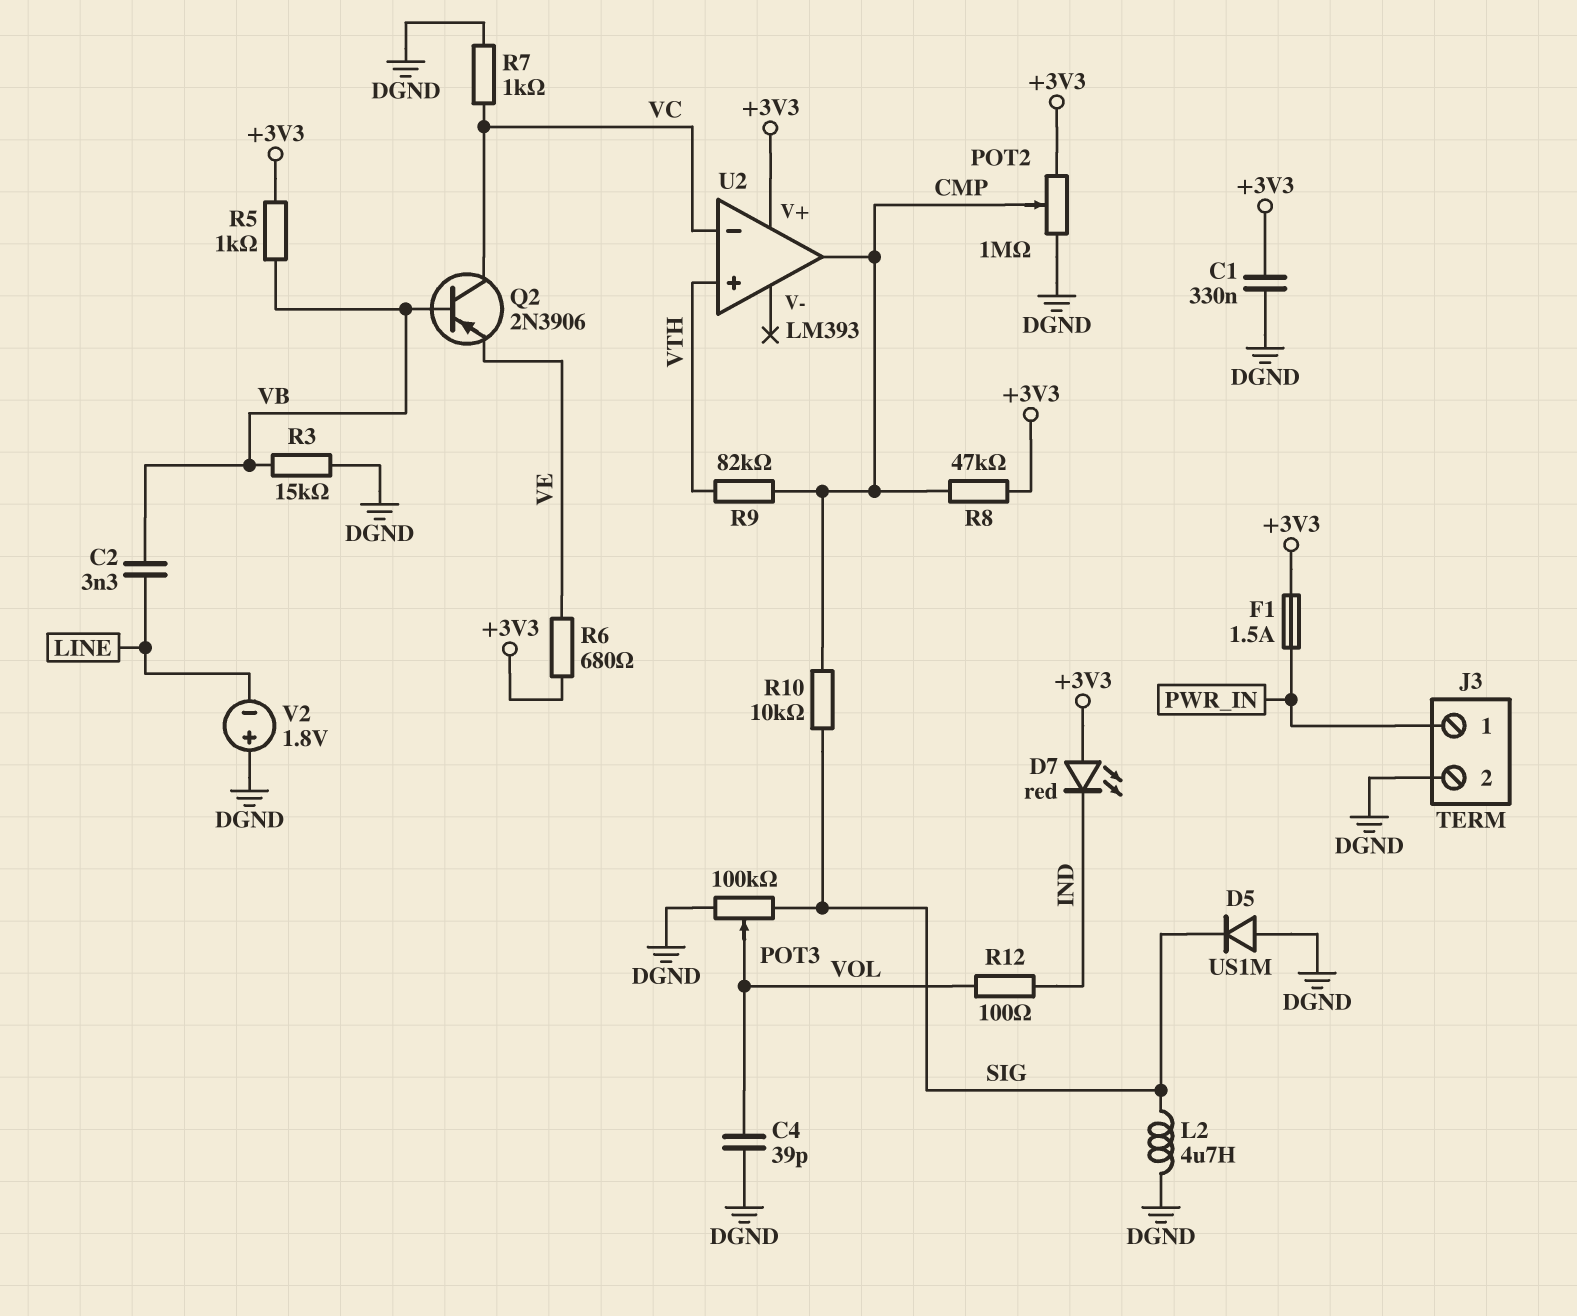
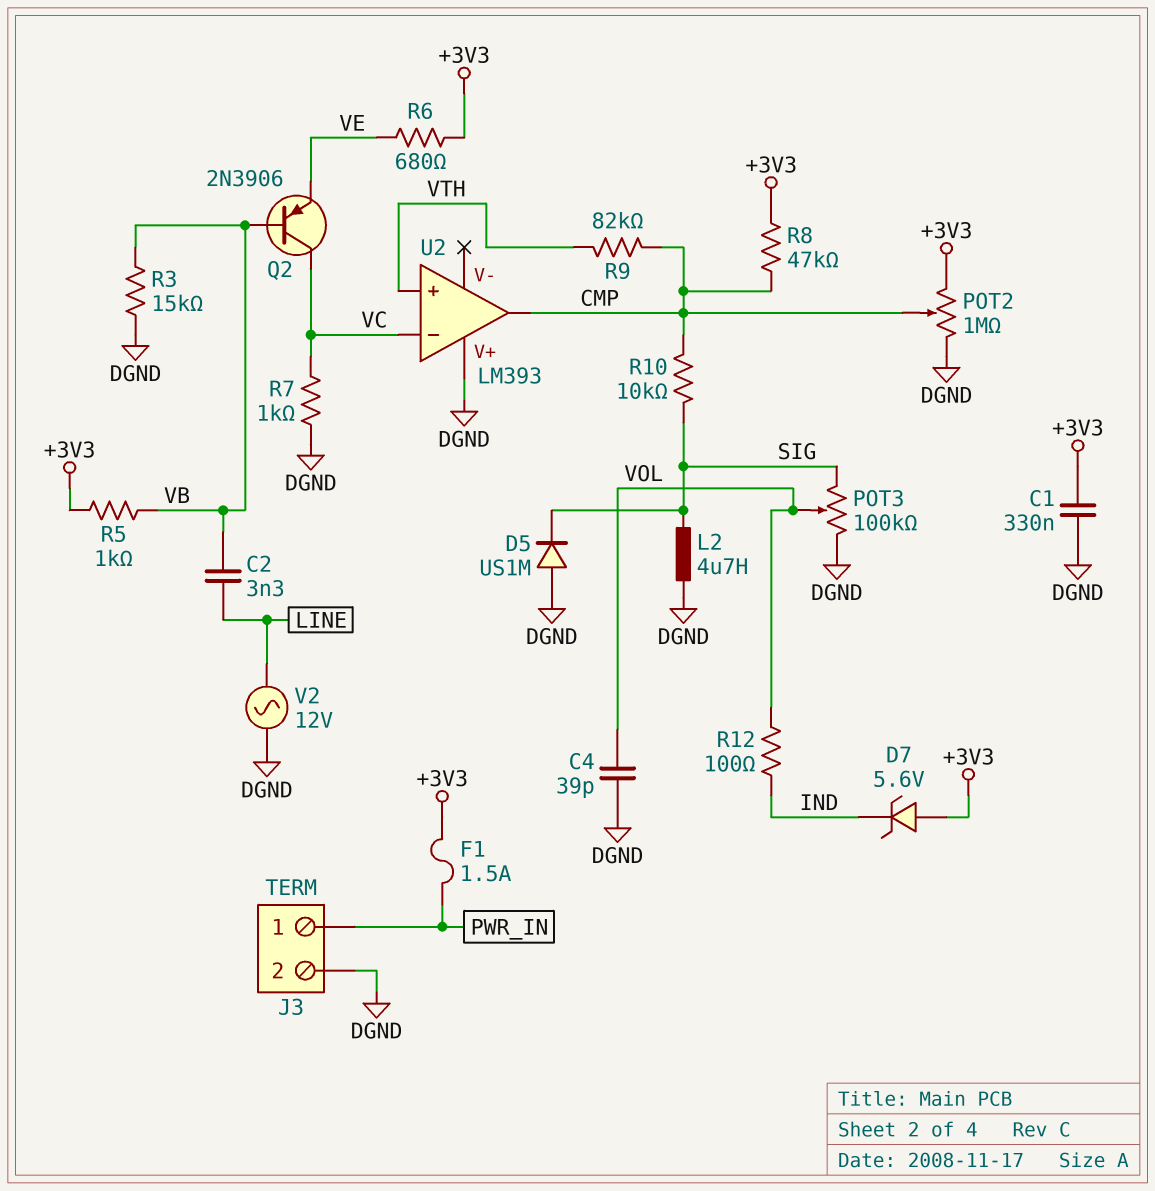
D7: LED red (A +3V3, K IND) -> zener 5.6V (A +3V3, K IND)
U2 pin V+: +3V3 -> DGND
V2: 1.8V (plus DGND, minus LINE) -> AC 12V (DGND, LINE)

